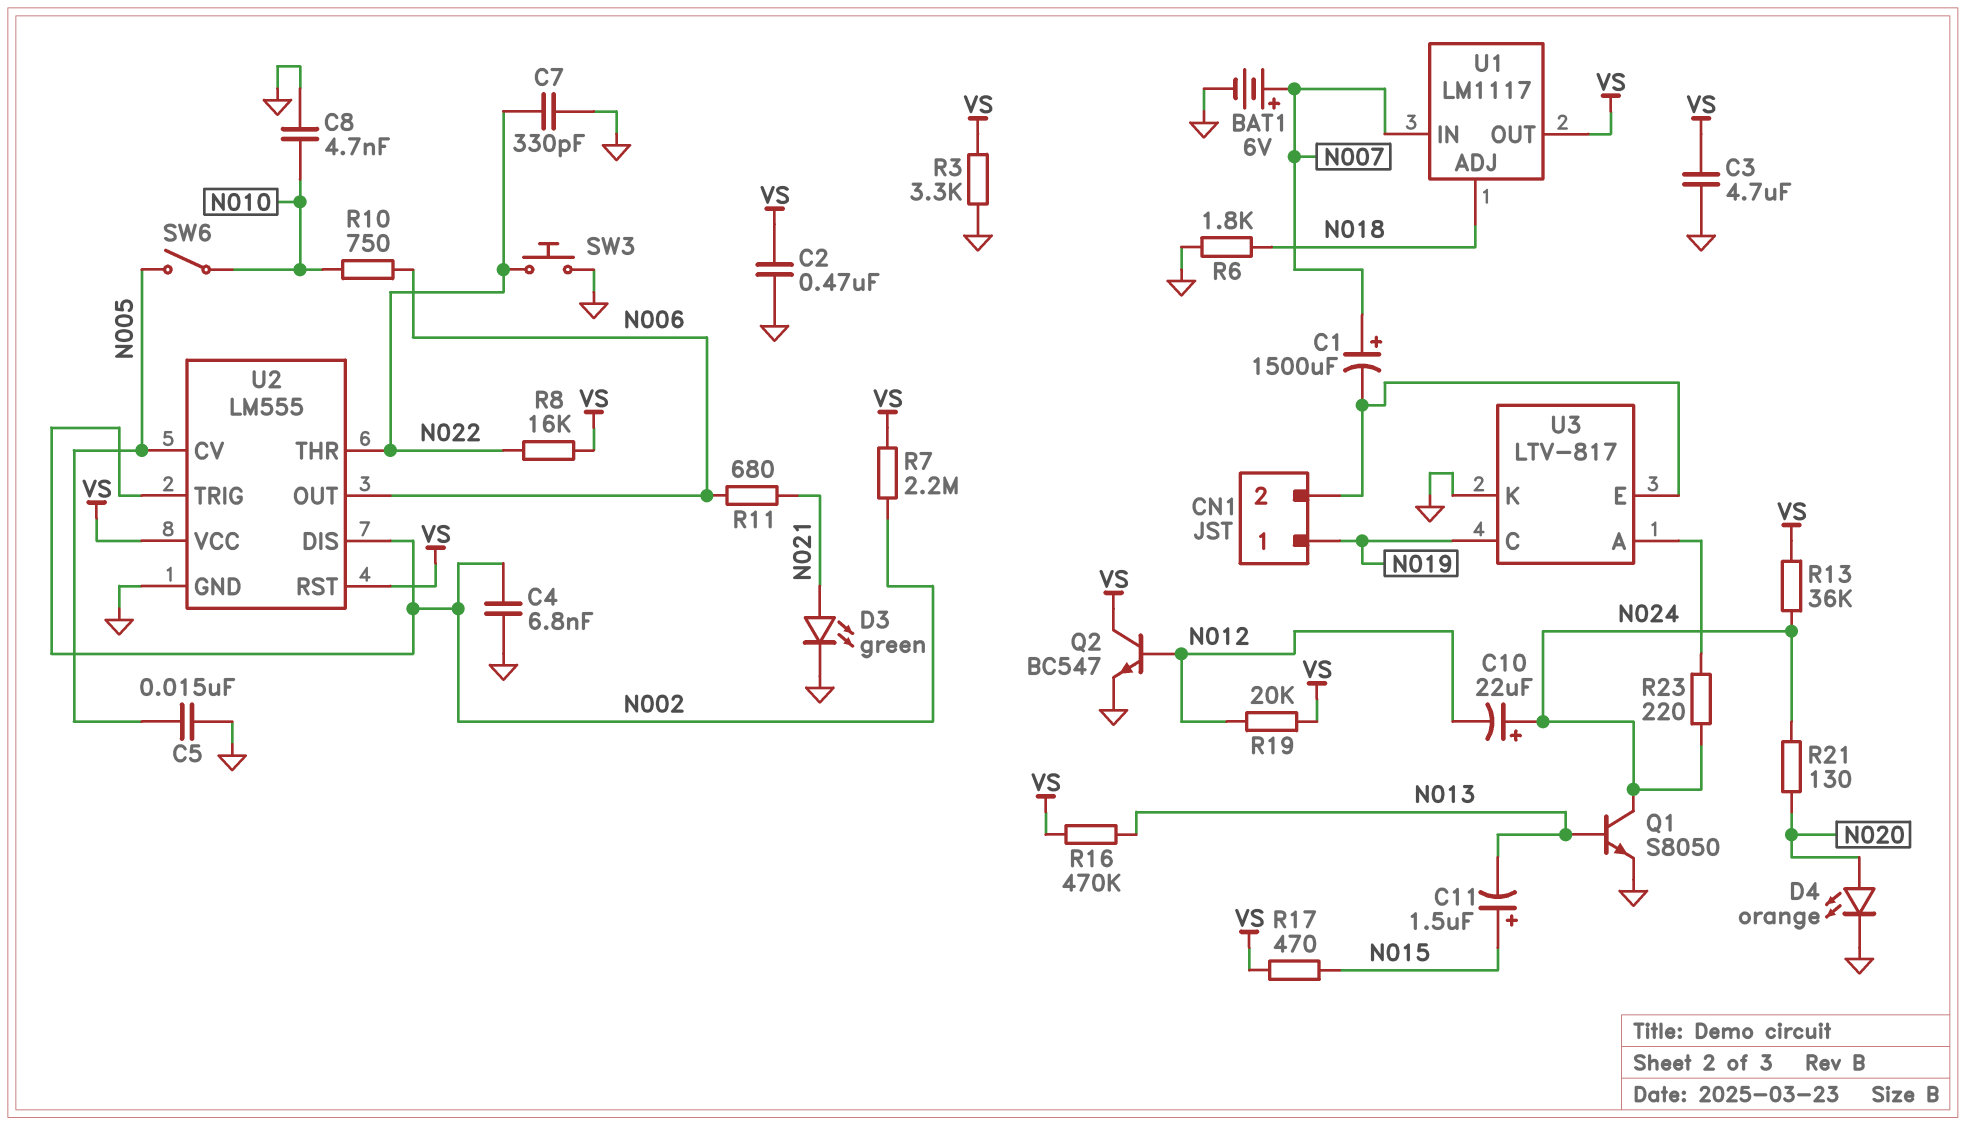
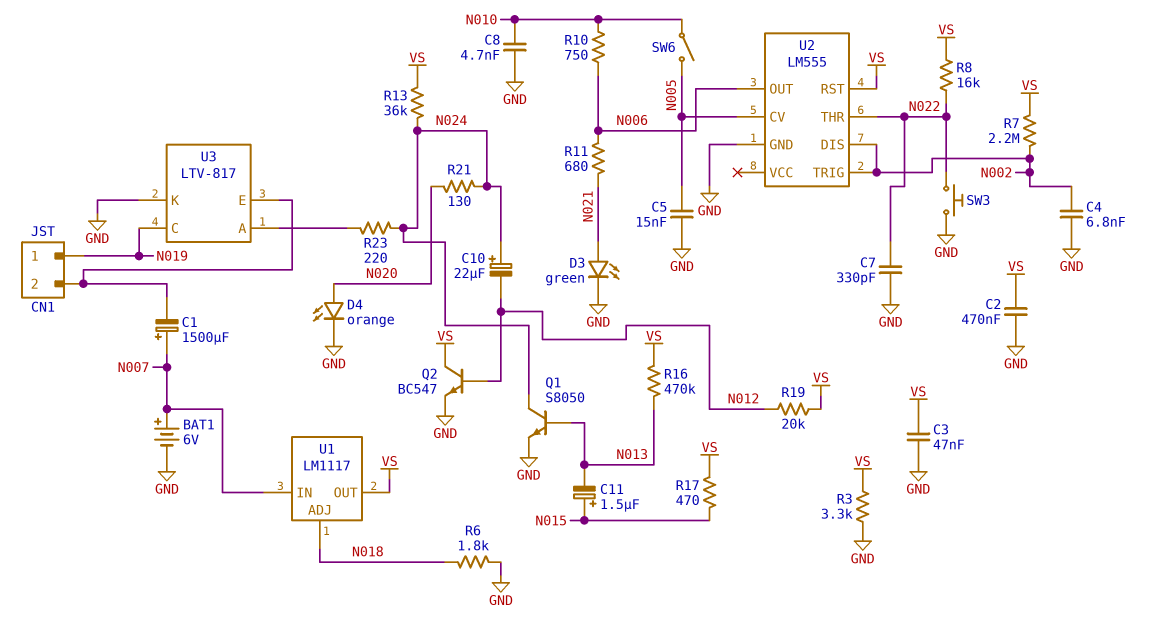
C3: 4.7uF (GND, VS) -> 47nF (GND, VS)
U2 pin VCC: VS -> none

